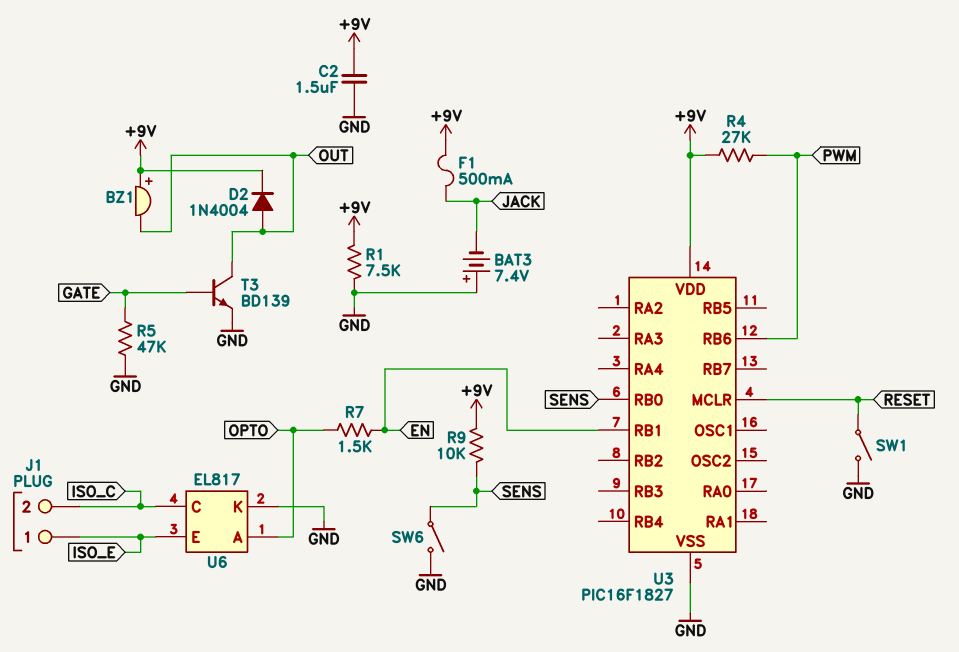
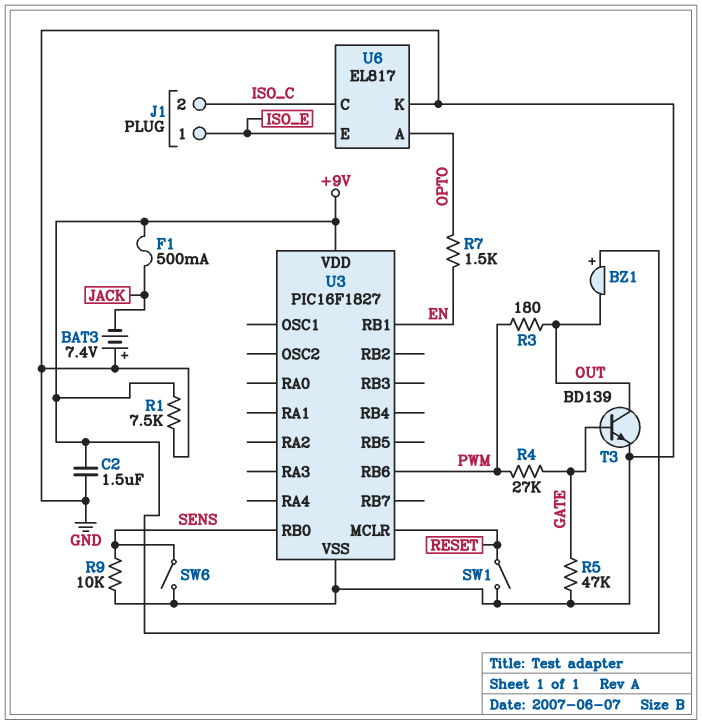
D2: diode 1N4004 (A OUT, K +9V) -> none
R3: none -> 180 (OUT, PWM)
R4: 27k (+9V, PWM) -> 27k (GATE, PWM)
R9: 10k (+9V, SENS) -> 10k (GND, SENS)

